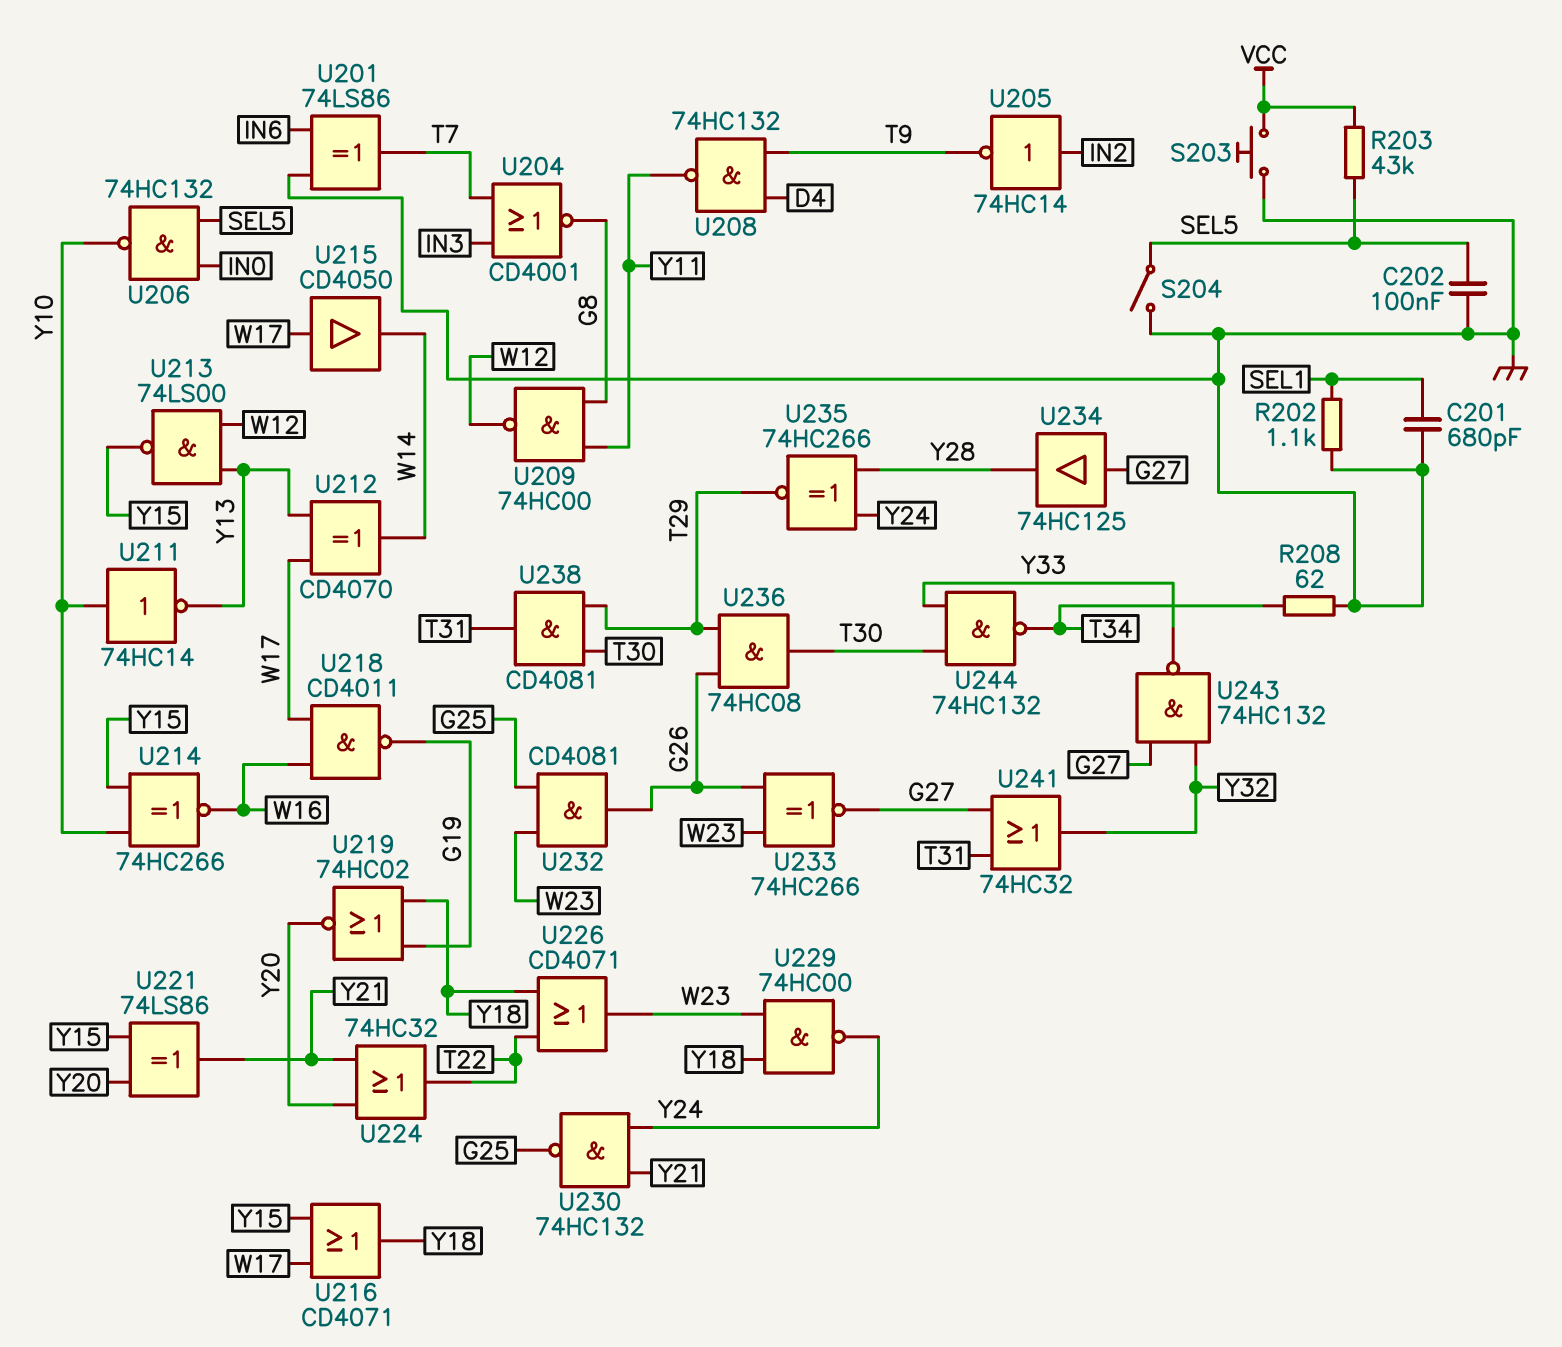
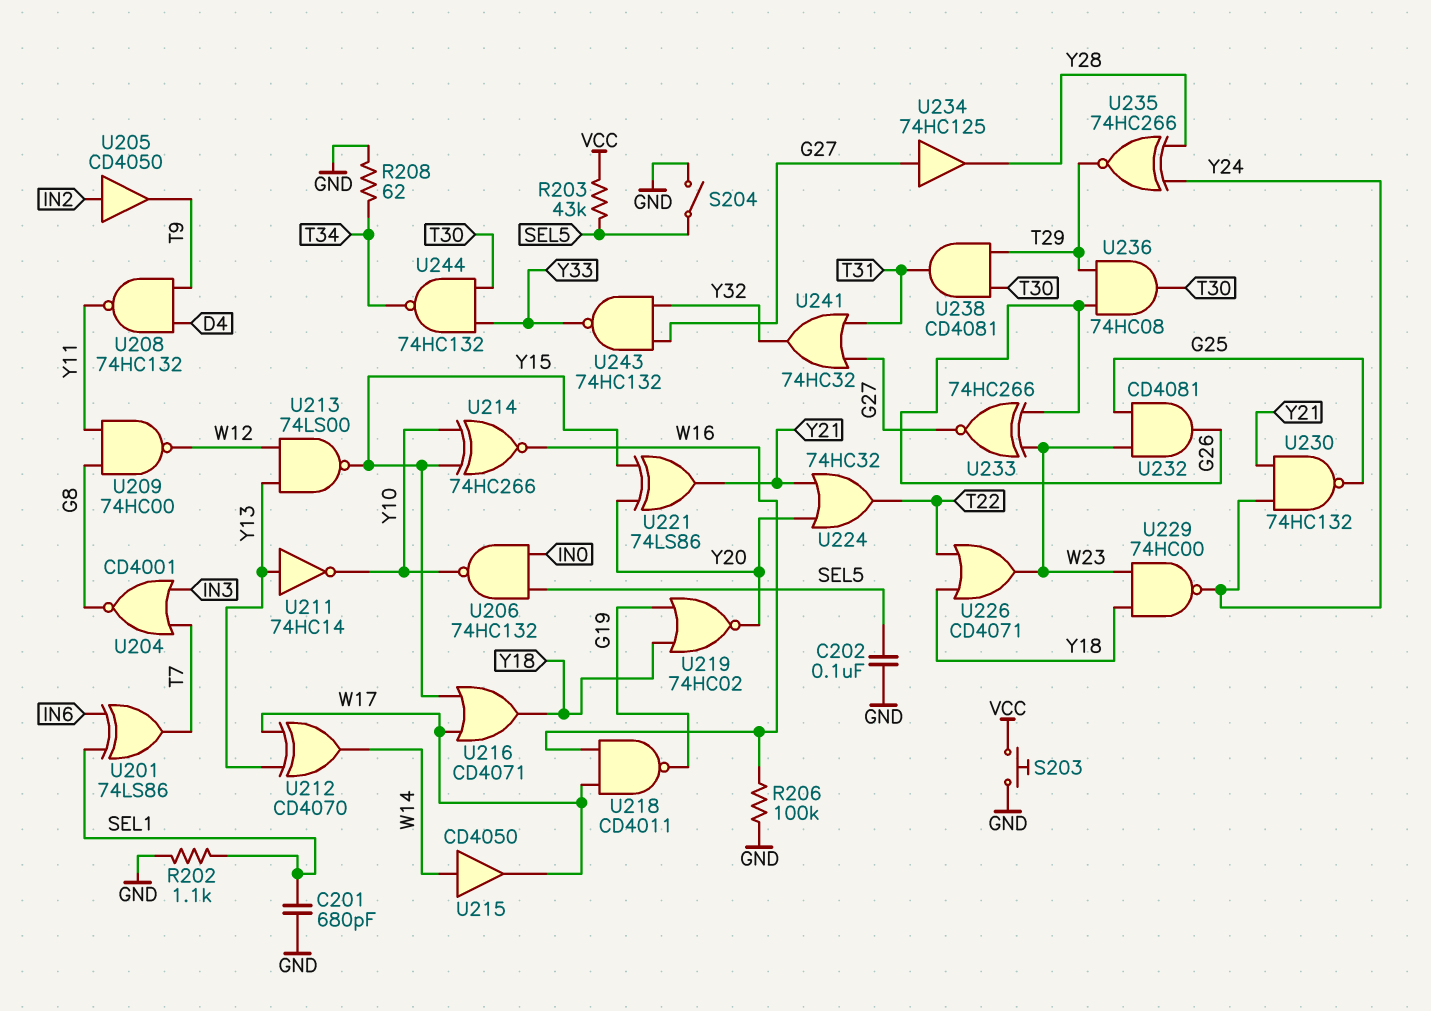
R206: none -> 100k (GND, W16)
U201: XOR 74LS86 (in GND, in IN6, out T7) -> XOR 74LS86 (in IN6, in SEL1, out T7)
U205: NOT 74HC14 (in IN2, out T9) -> buffer CD4050 (in IN2, out T9)
U211: NOT 74HC14 (in Y10, out Y13) -> NOT 74HC14 (in Y13, out Y10)
U215: buffer CD4050 (in W17, out W14) -> buffer CD4050 (in W14, out W17)

